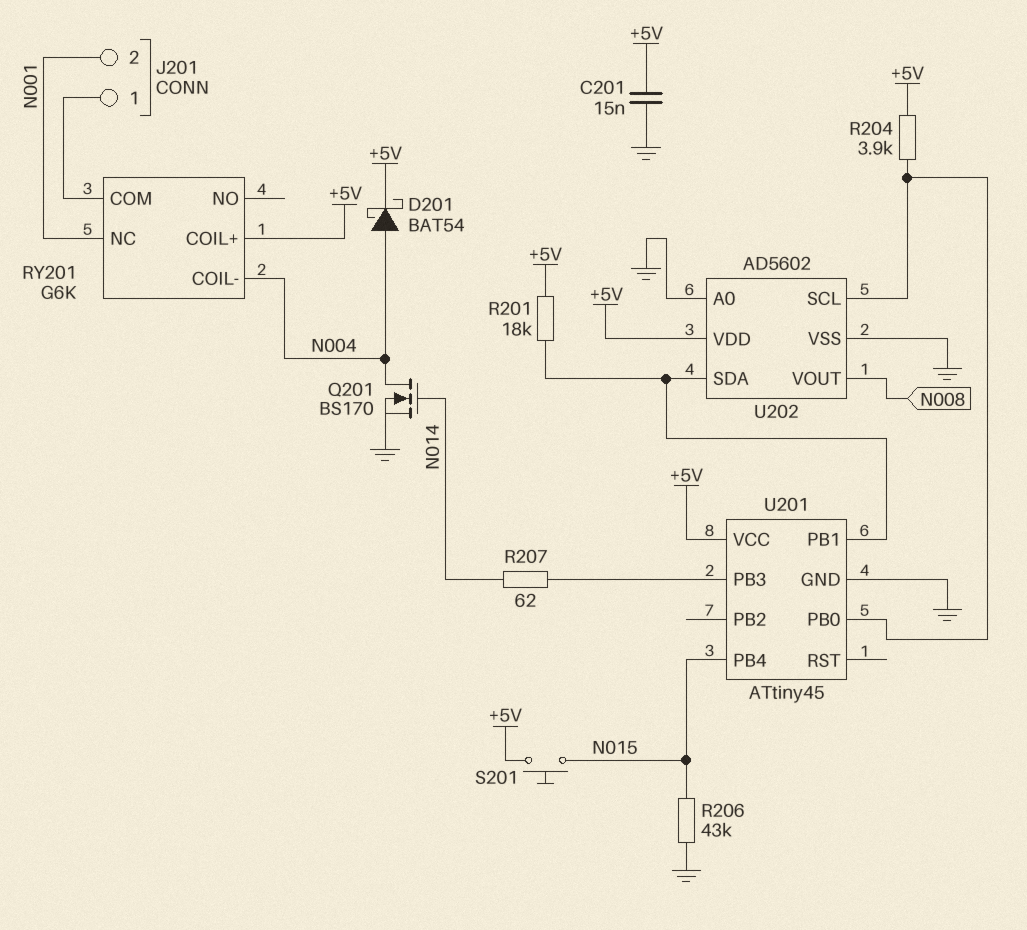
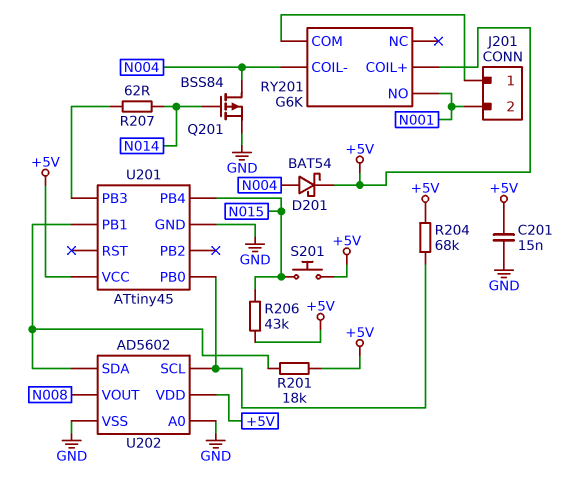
Q201: NMOS BS170 (G N014, D N004, S GND) -> PMOS BSS84 (G N014, D N004, S GND)
R204: 3.9k (+5V, U201/PB0) -> 68k (+5V, U201/PB0)
R206: 43k (GND, N015) -> 43k (+5V, N015)
RY201 pin NC: N001 -> none
RY201 pin NO: none -> N001

